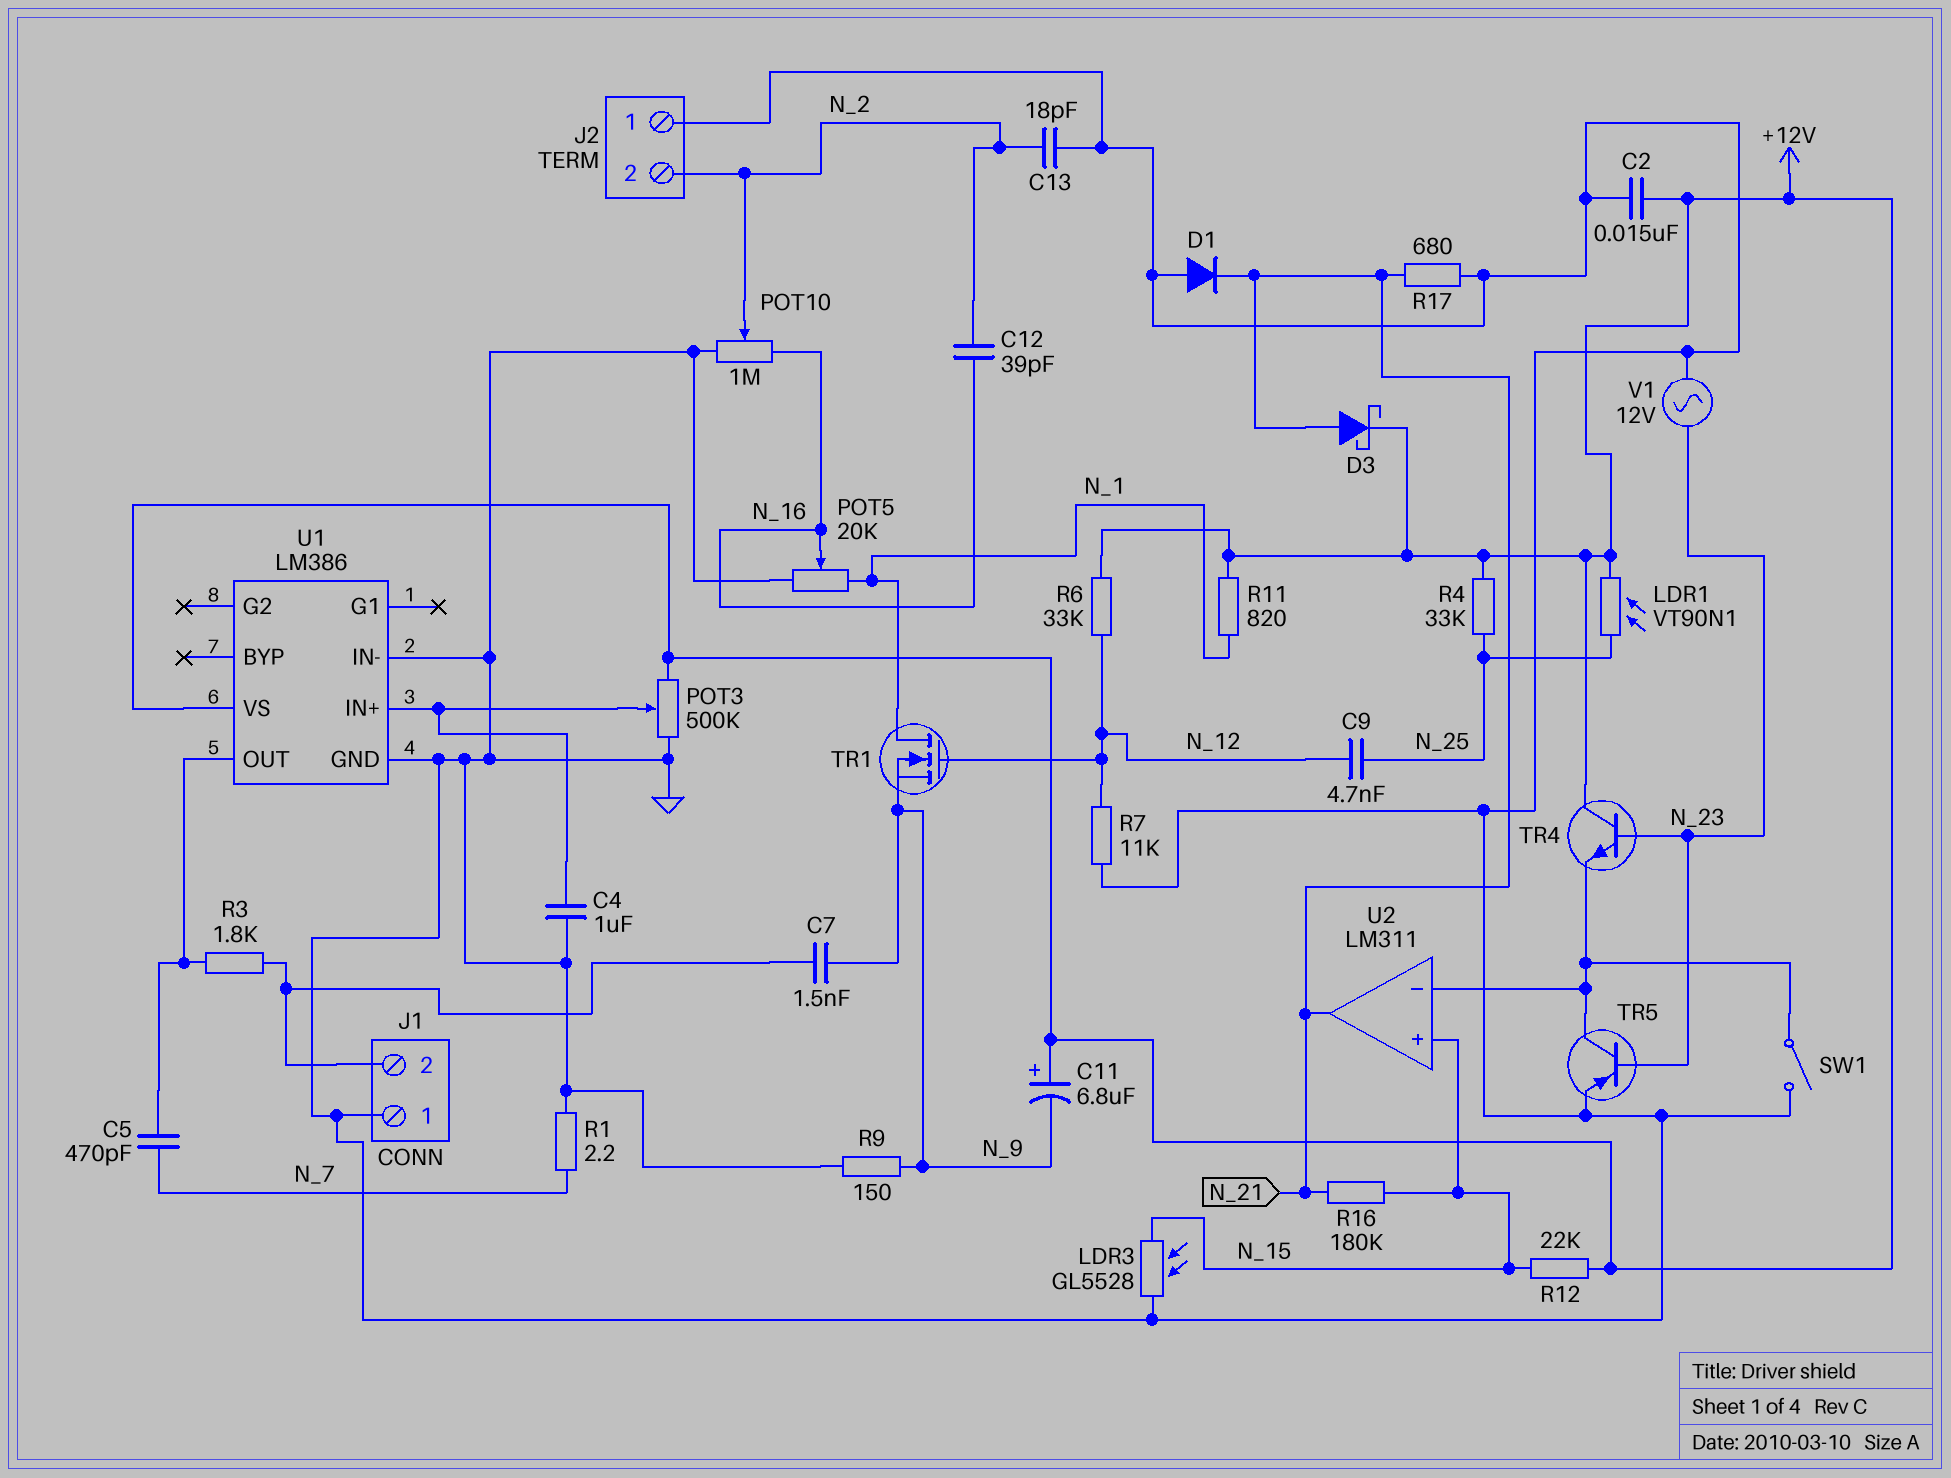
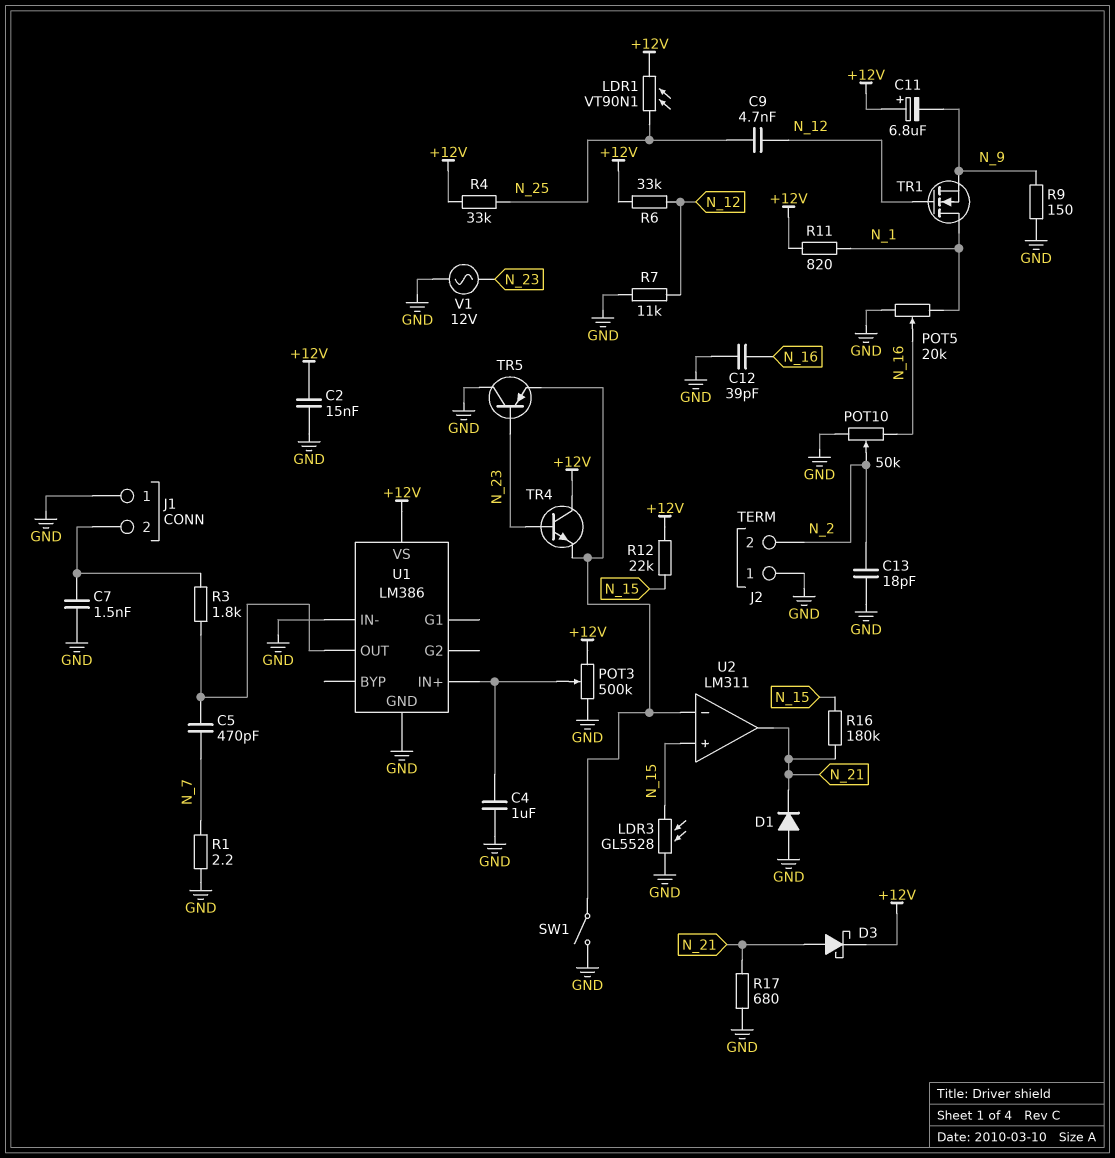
C7: 1.5nF (J1/2, N_9) -> 1.5nF (GND, J1/2)
C12: 39pF (N_2, N_16) -> 39pF (GND, N_16)
POT10: 1M (GND, N_16, wiper N_2) -> 50k (GND, N_16, wiper N_2)
TR5: PNP (B N_23, C U2/in-, E GND) -> PNP (B N_23, C GND, E U2/in-)

